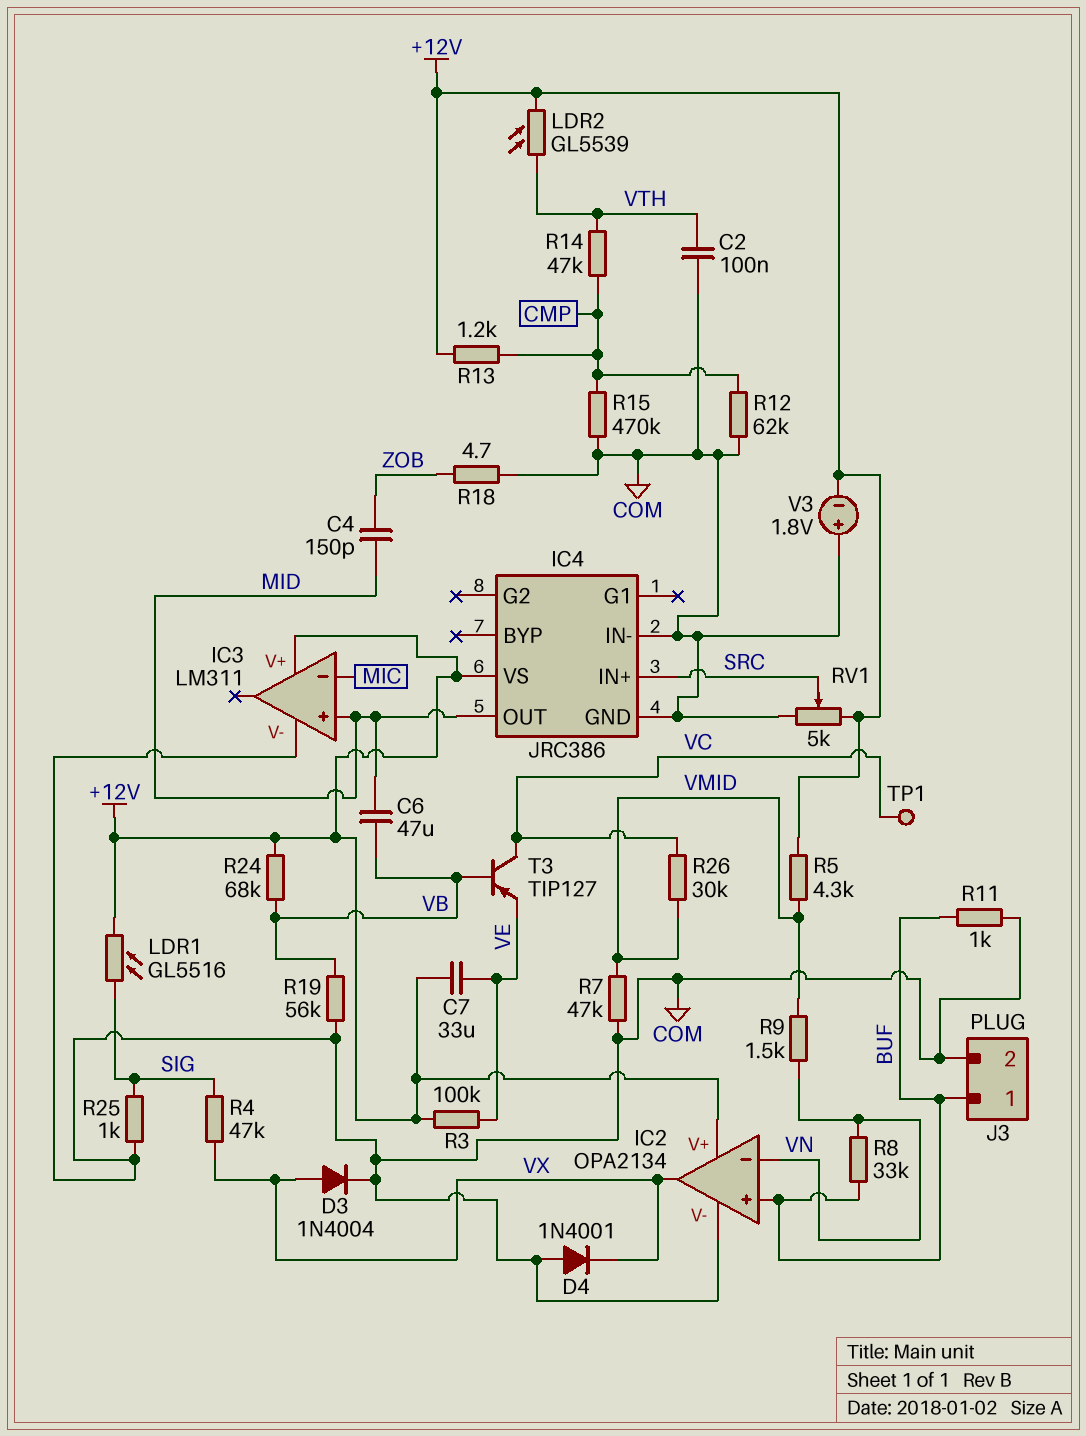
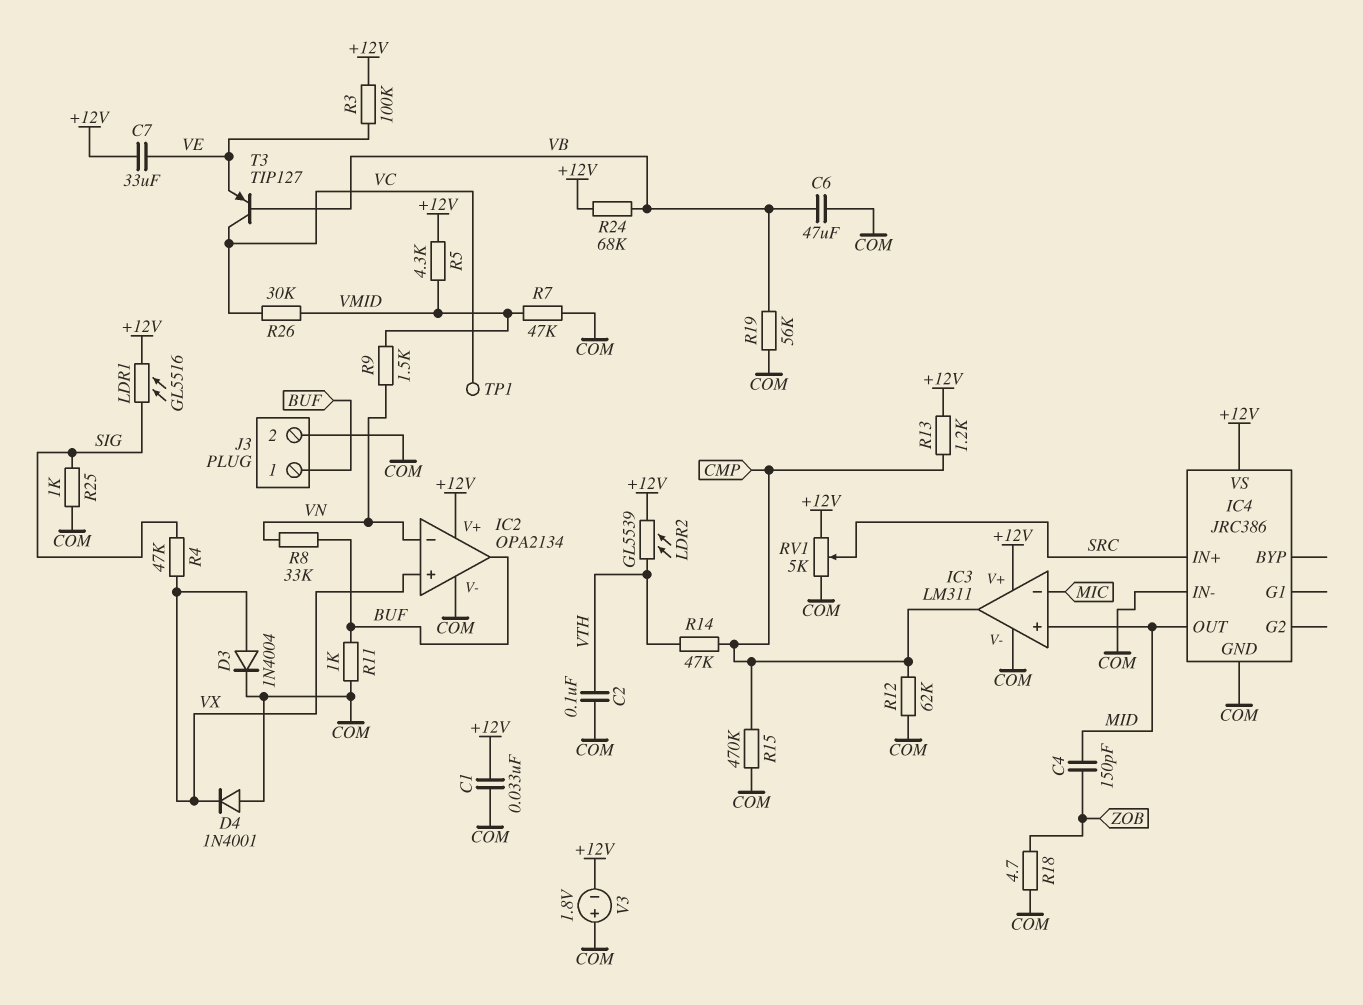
C1: none -> 33nF (+12V, COM)
C6: 47uF (MID, VB) -> 47uF (COM, VB)
IC2 pin in+: BUF -> VX
IC2 pin out: VX -> BUF
IC3 pin out: none -> CMP

